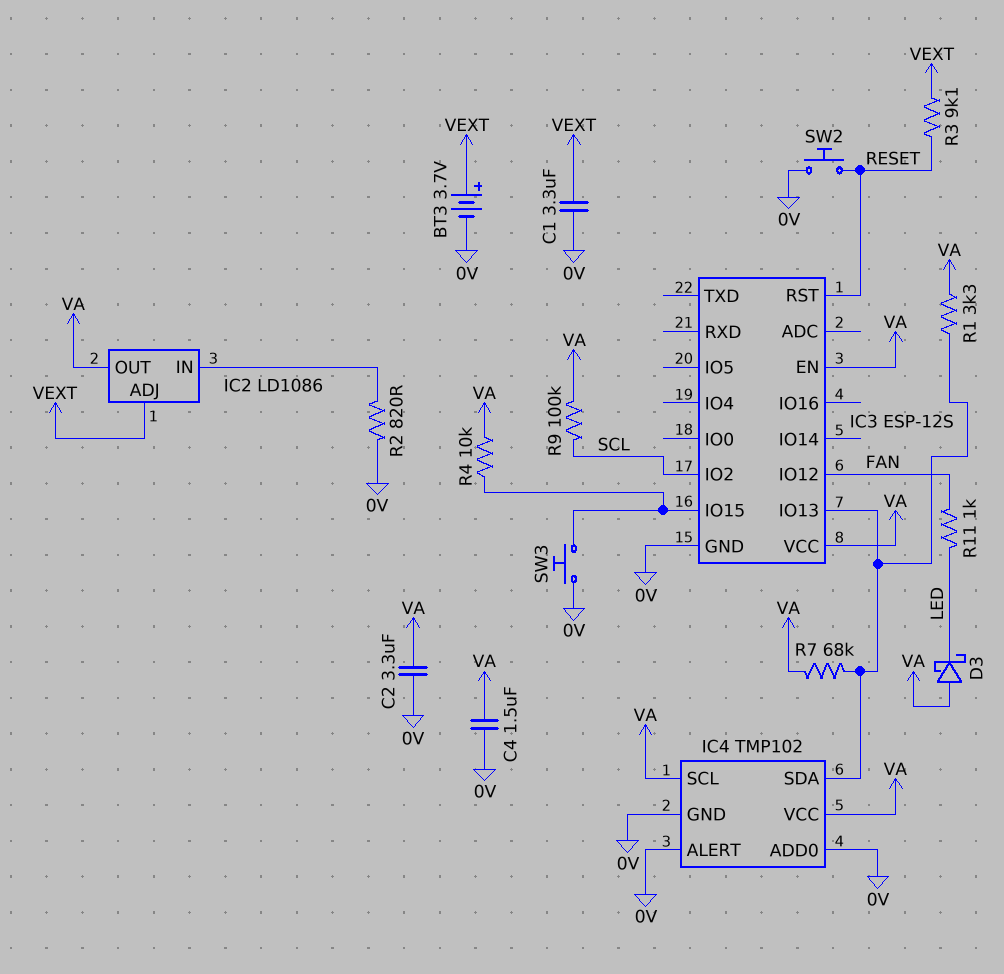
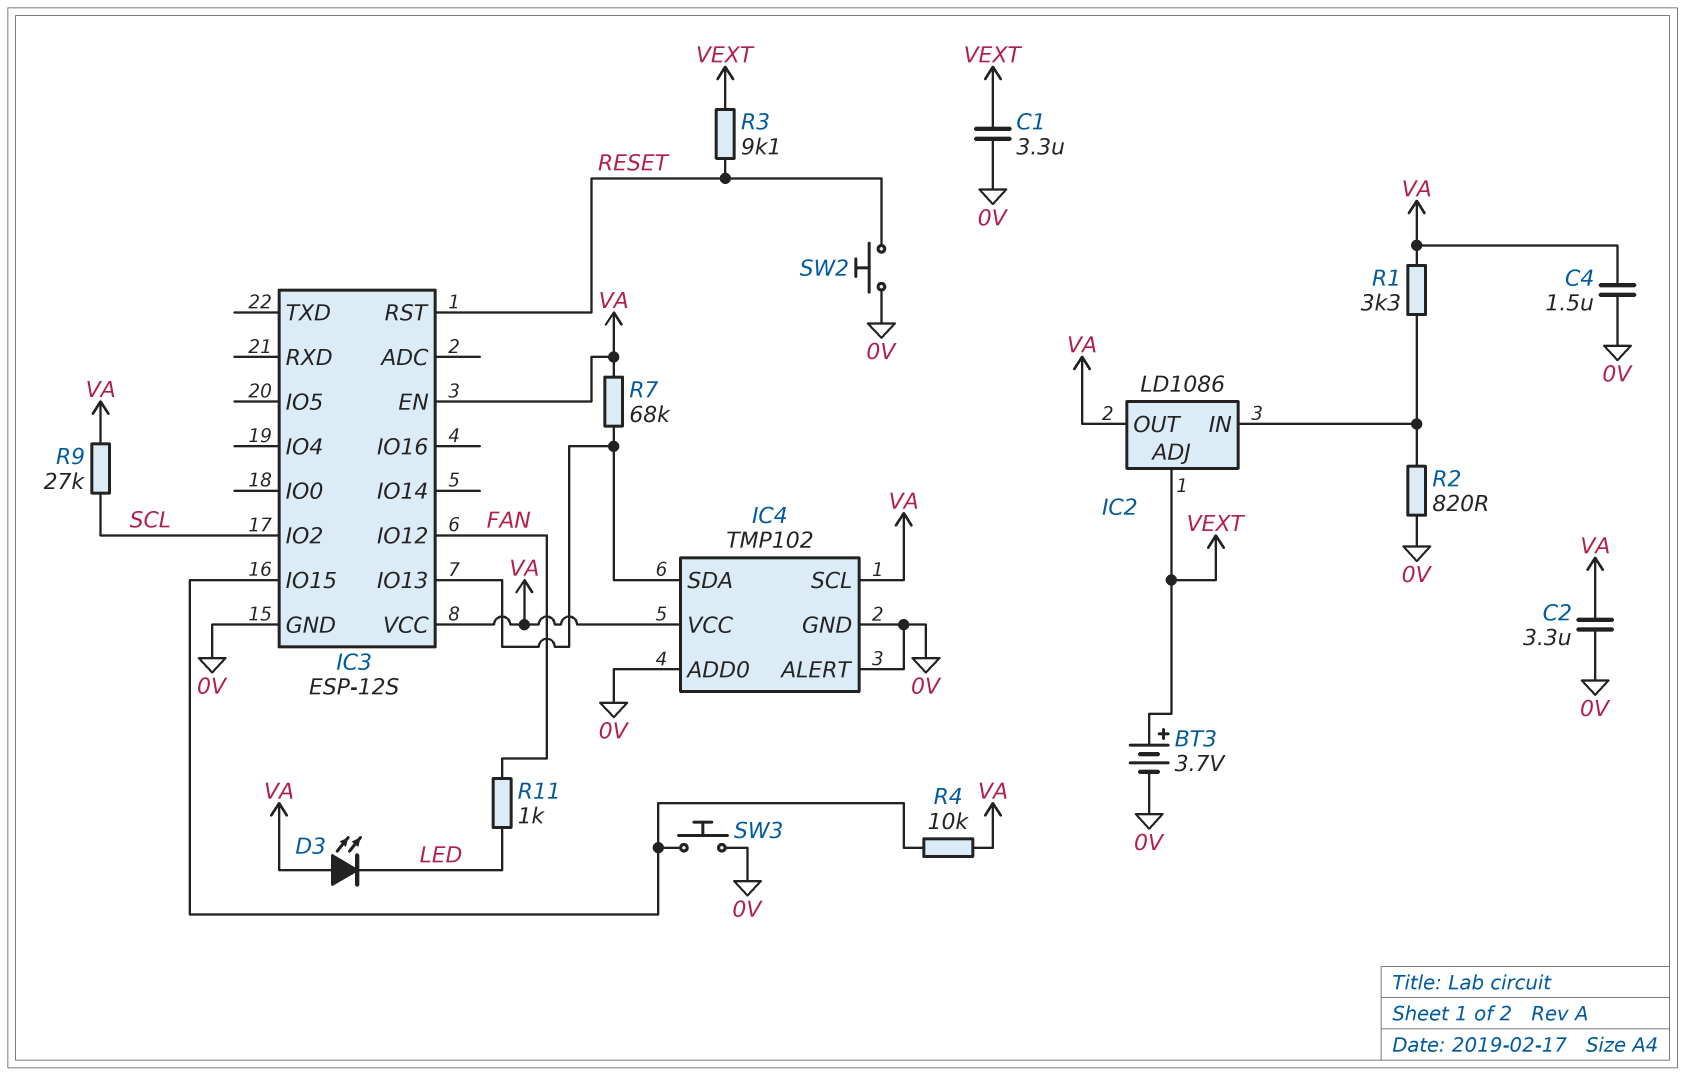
D3: schottky (A VA, K LED) -> LED (A VA, K LED)
R1: 3.3k (IC3/IO13, VA) -> 3.3k (IC2/IN, VA)
R9: 100k (SCL, VA) -> 27k (SCL, VA)

